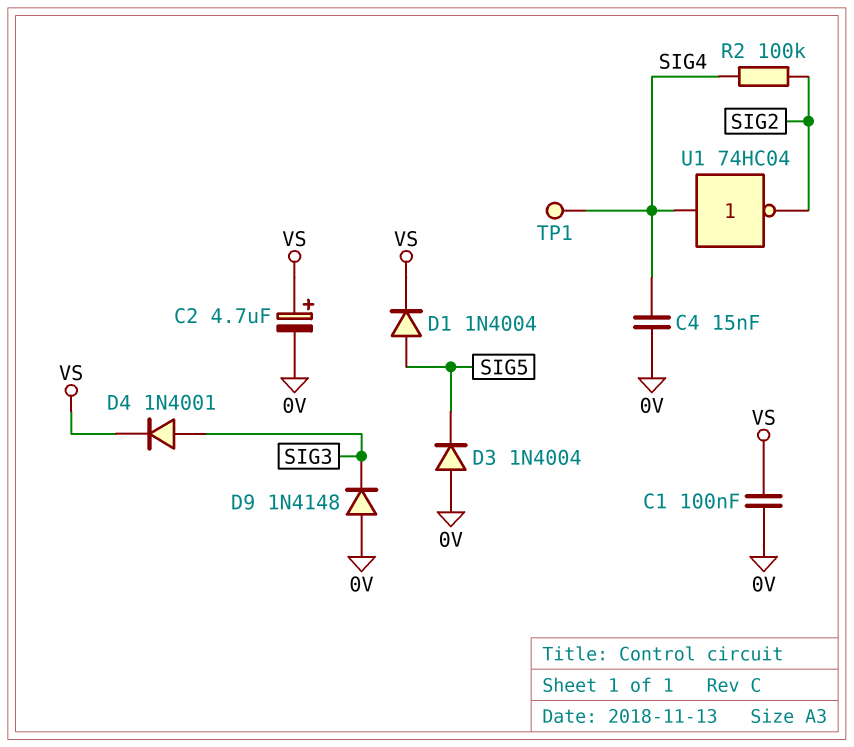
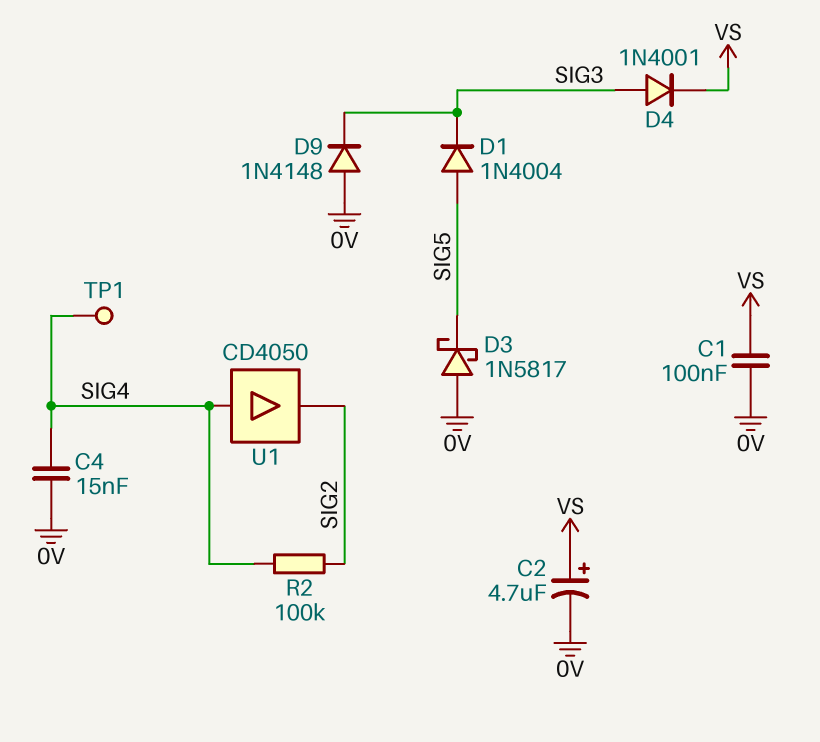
D1: diode 1N4004 (A SIG5, K VS) -> diode 1N4004 (A SIG5, K SIG3)
D3: diode 1N4004 (A 0V, K SIG5) -> schottky 1N5817 (A 0V, K SIG5)
U1: NOT 74HC04 (in SIG4, out SIG2) -> buffer CD4050 (in SIG4, out SIG2)

